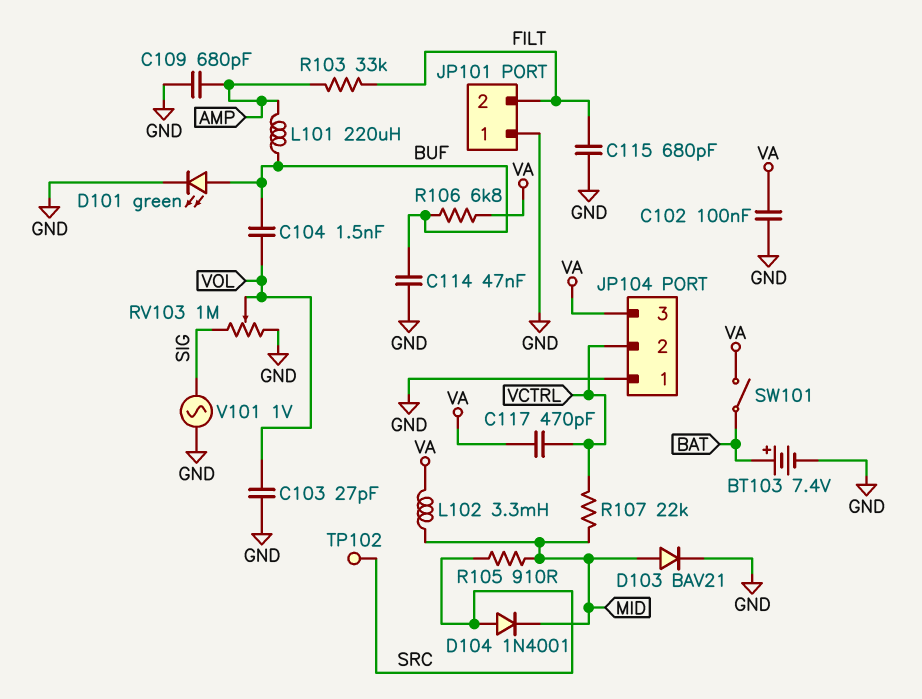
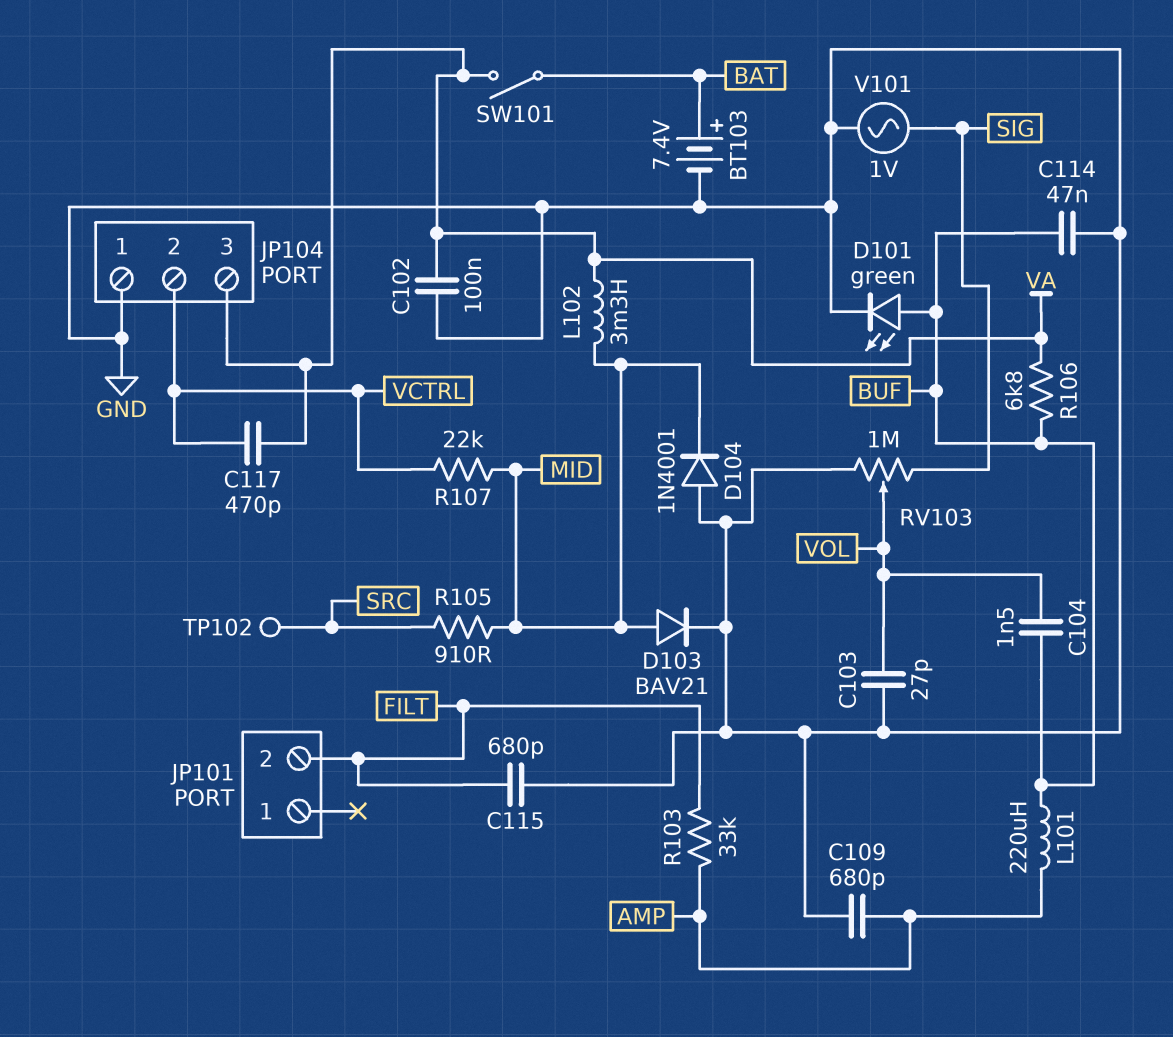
D104: diode 1N4001 (A SRC, K MID) -> diode 1N4001 (A GND, K MID)
JP101 pin 1: GND -> none

